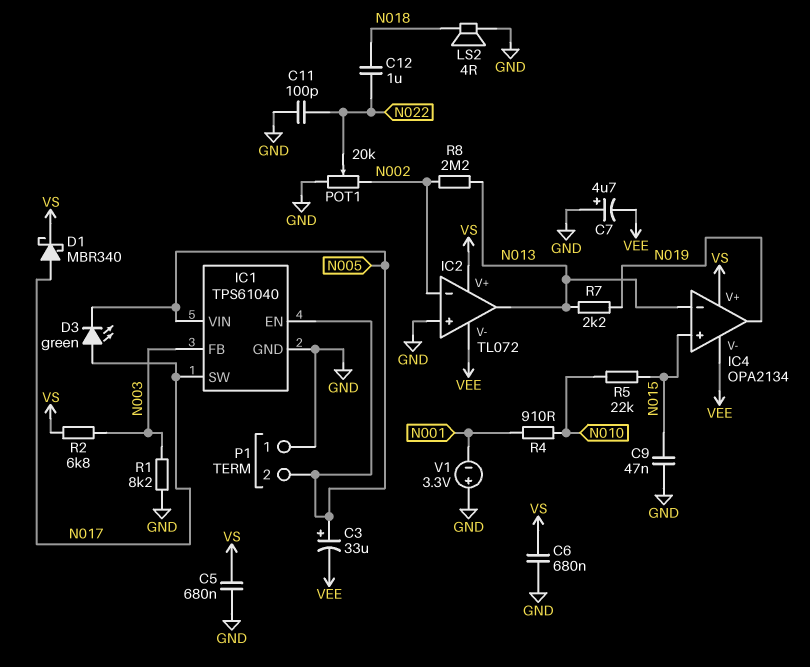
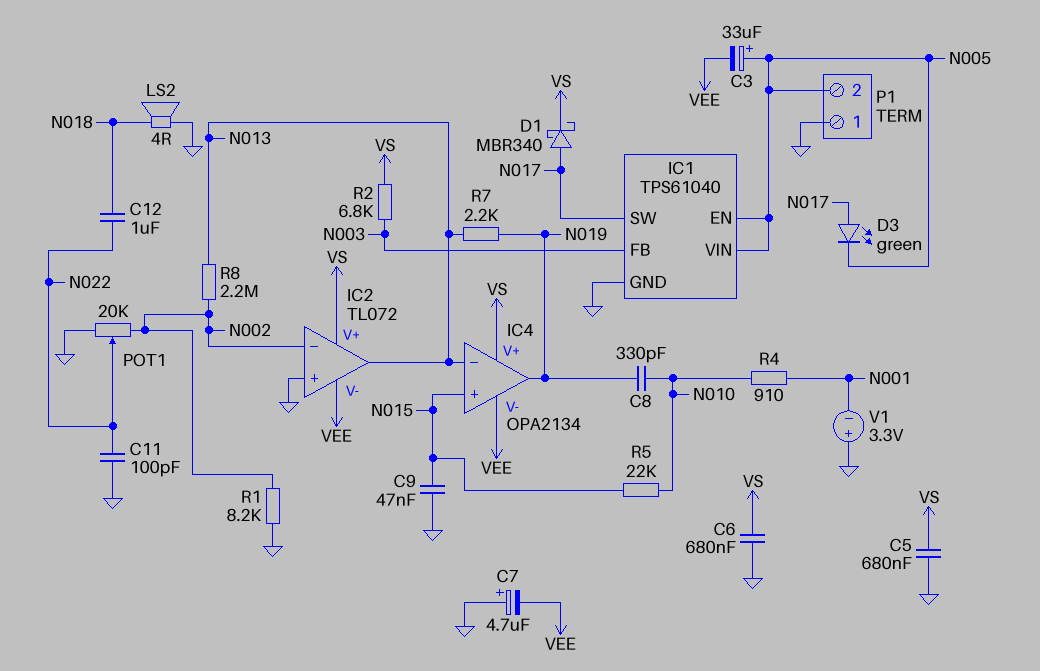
C8: none -> 330pF (N010, N019)
R1: 8.2k (GND, N003) -> 8.2k (GND, N002)

